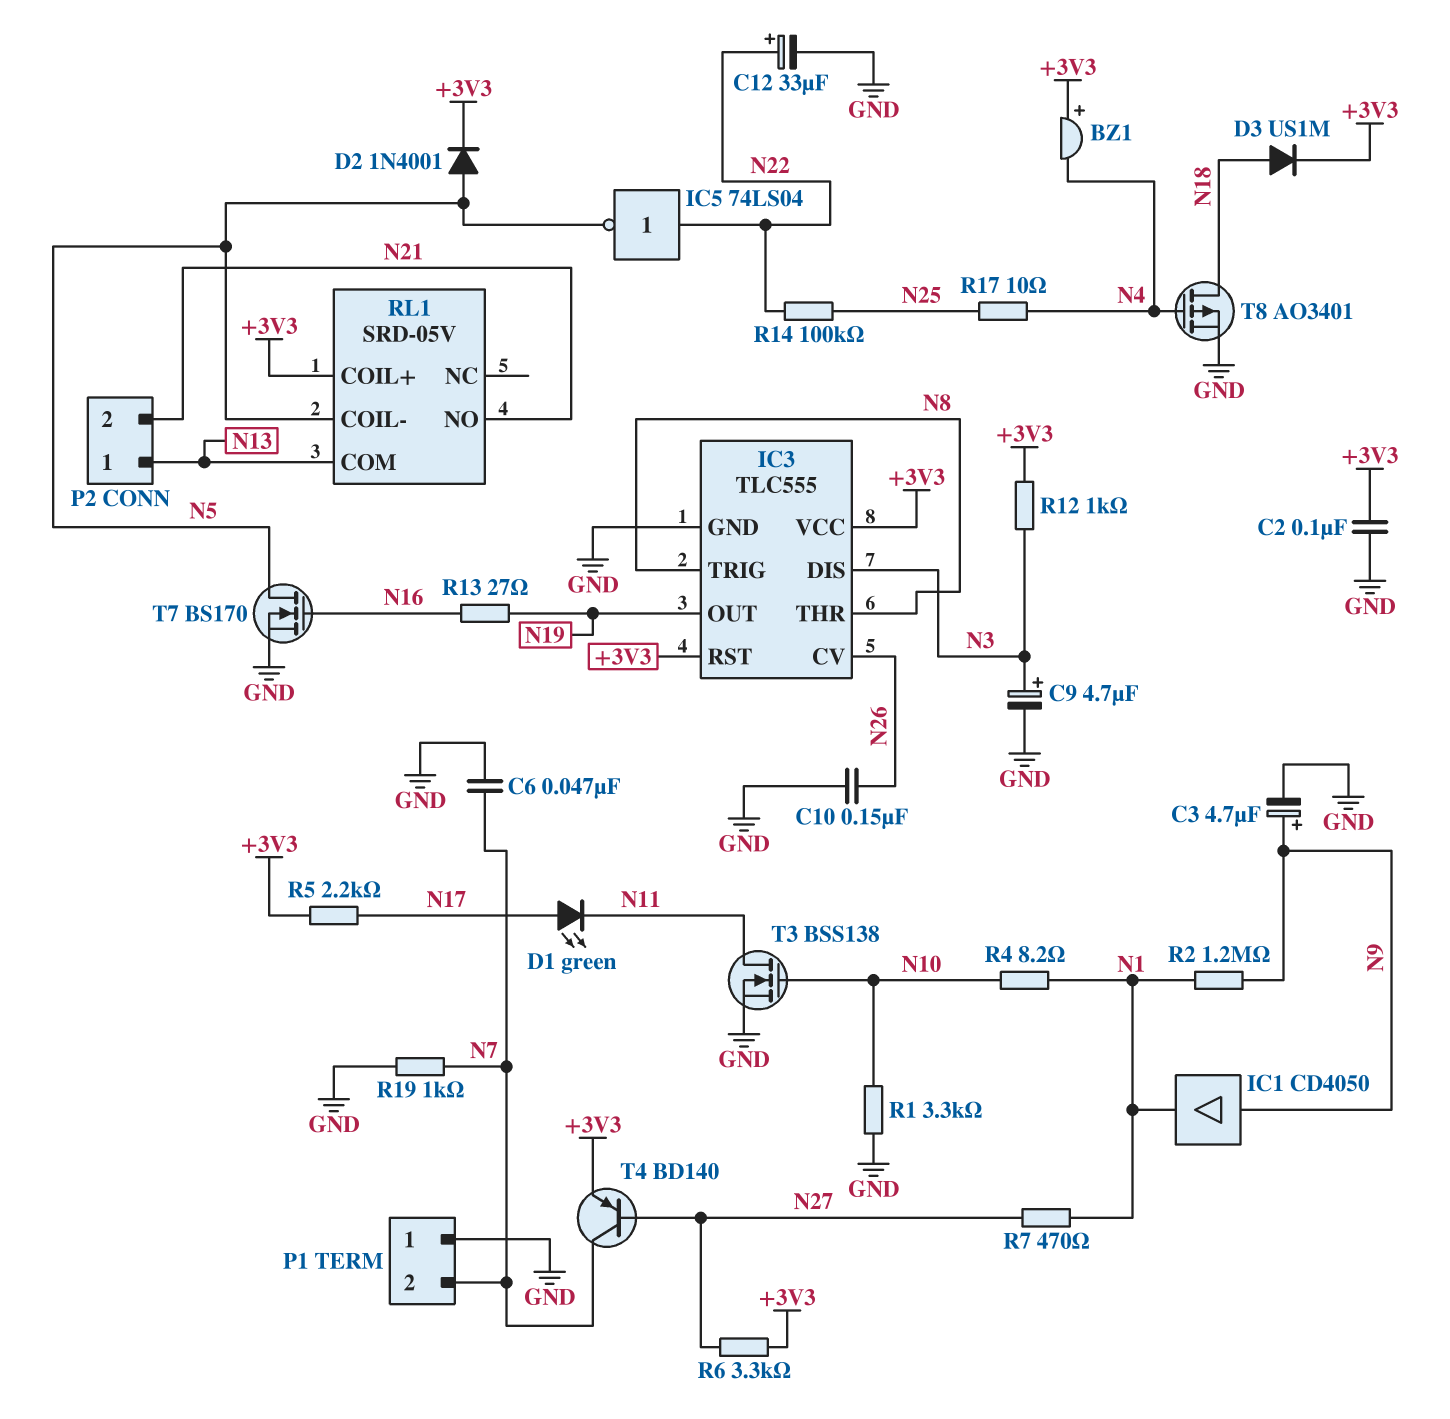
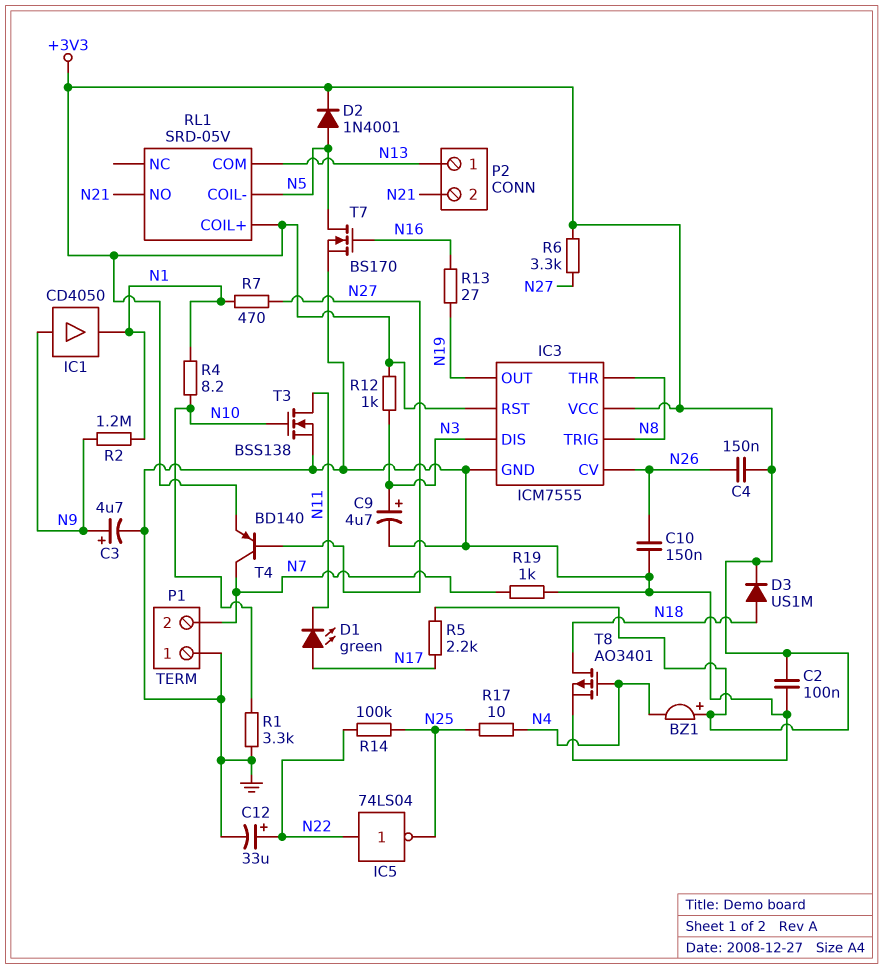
C4: none -> 150nF (+3V3, N26)
C6: 47nF (GND, N7) -> none
IC3: TLC555 -> ICM7555
IC5: NOT 74LS04 (in N22, out N5) -> NOT 74LS04 (in N22, out N25)

